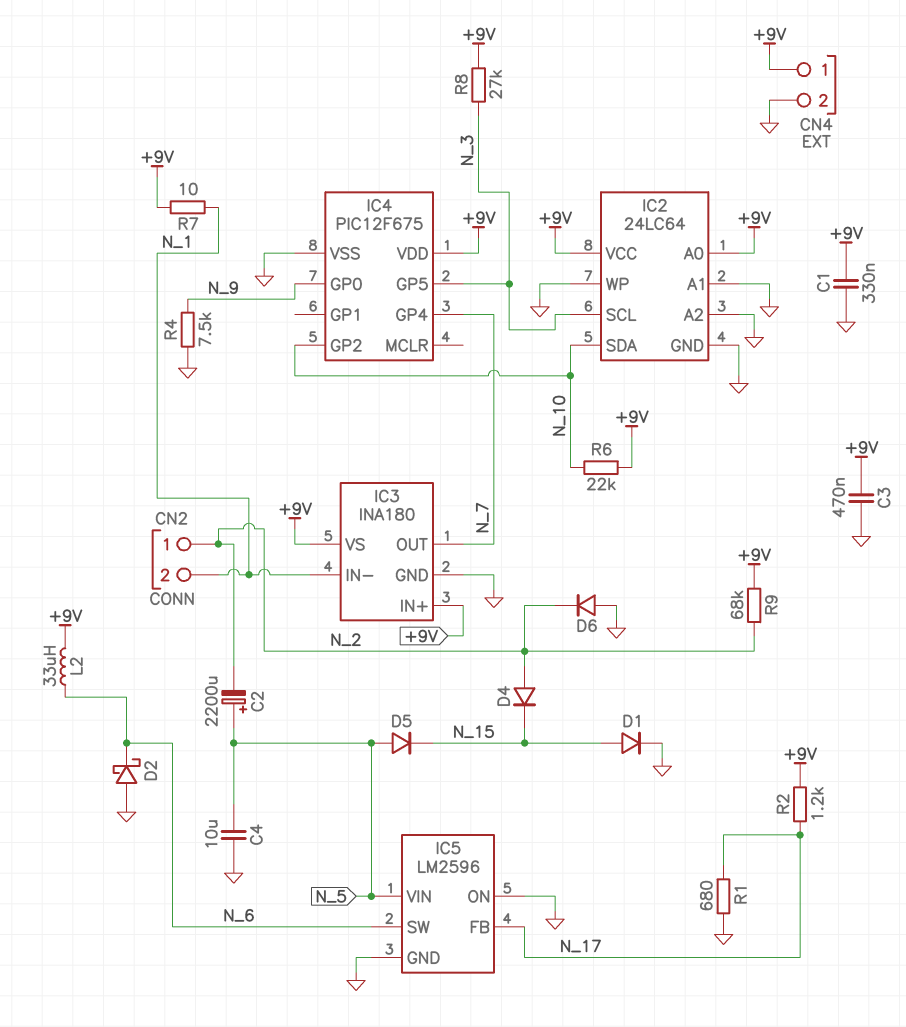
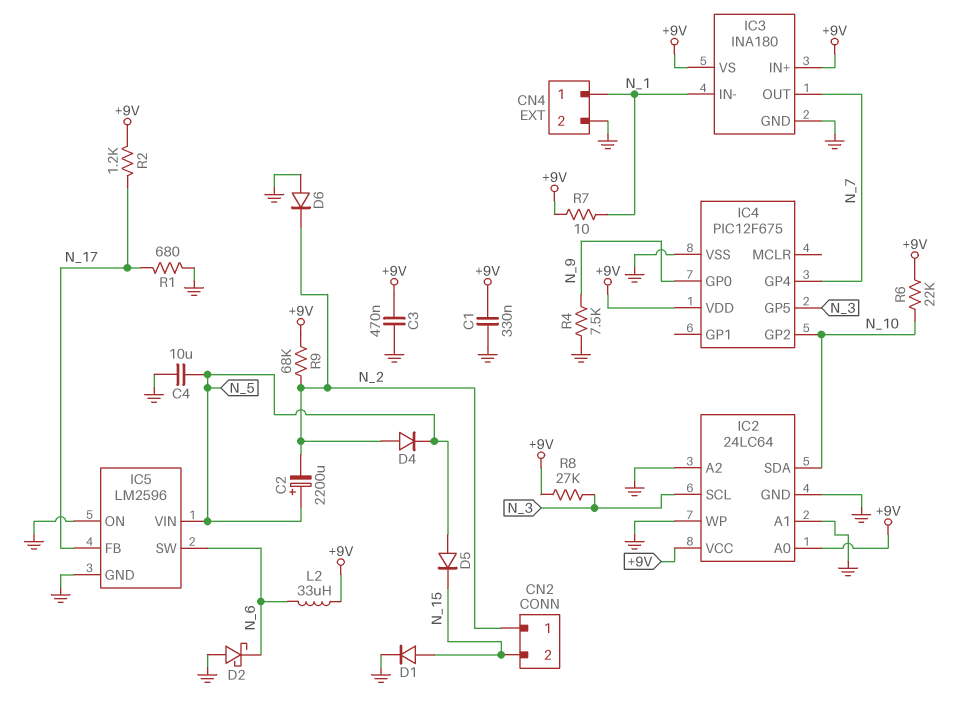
CN2 pin 2: N_1 -> N_15
CN4 pin 1: +9V -> N_1
D4: diode (A N_2, K N_15) -> diode (A N_2, K N_5)

